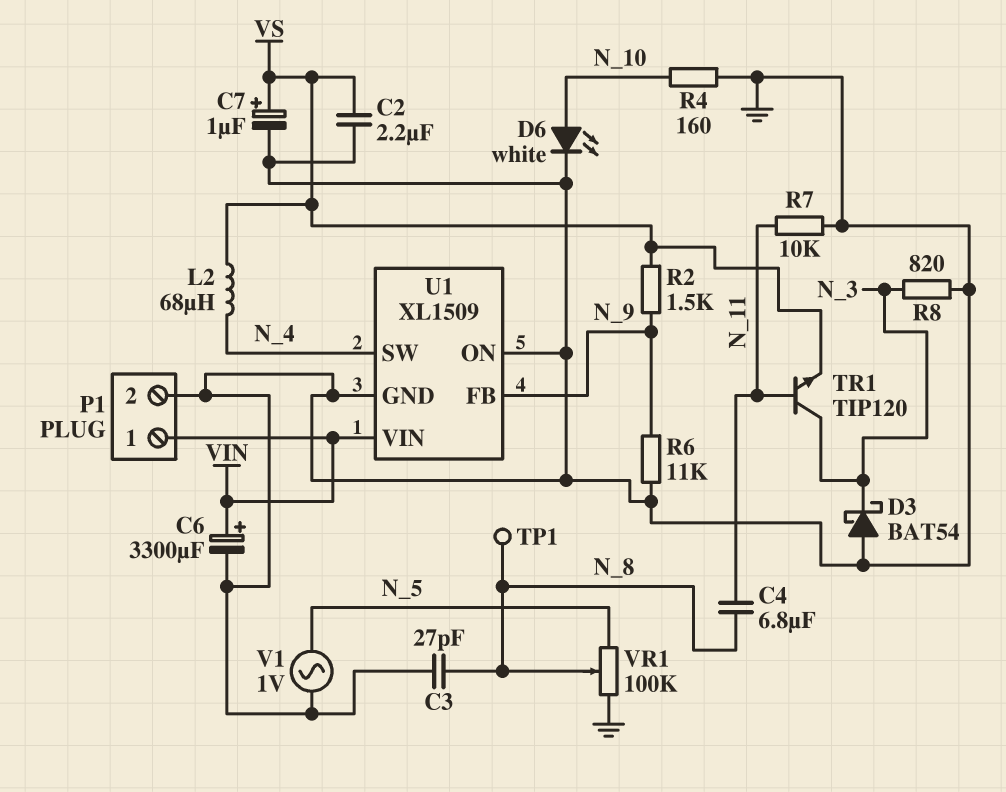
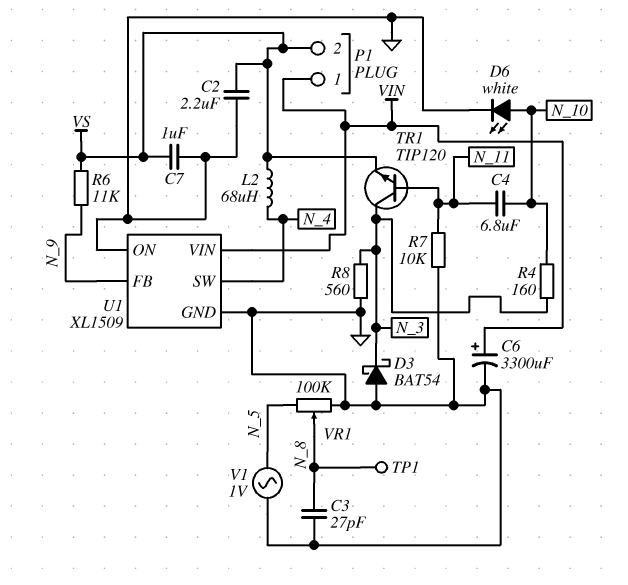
C4: 6.8uF (N_8, N_11) -> 6.8uF (N_10, N_11)
C7: 1uF (plus VS, minus GND) -> 1uF (GND, VS)
P1 pin 2: GND -> VS
R2: 1.5k (N_9, VS) -> none
R4: 160 (GND, N_10) -> 160 (N_3, N_10)
R6: 11k (GND, N_9) -> 11k (N_9, VS)
R8: 820 (GND, N_3) -> 560 (GND, N_3)

